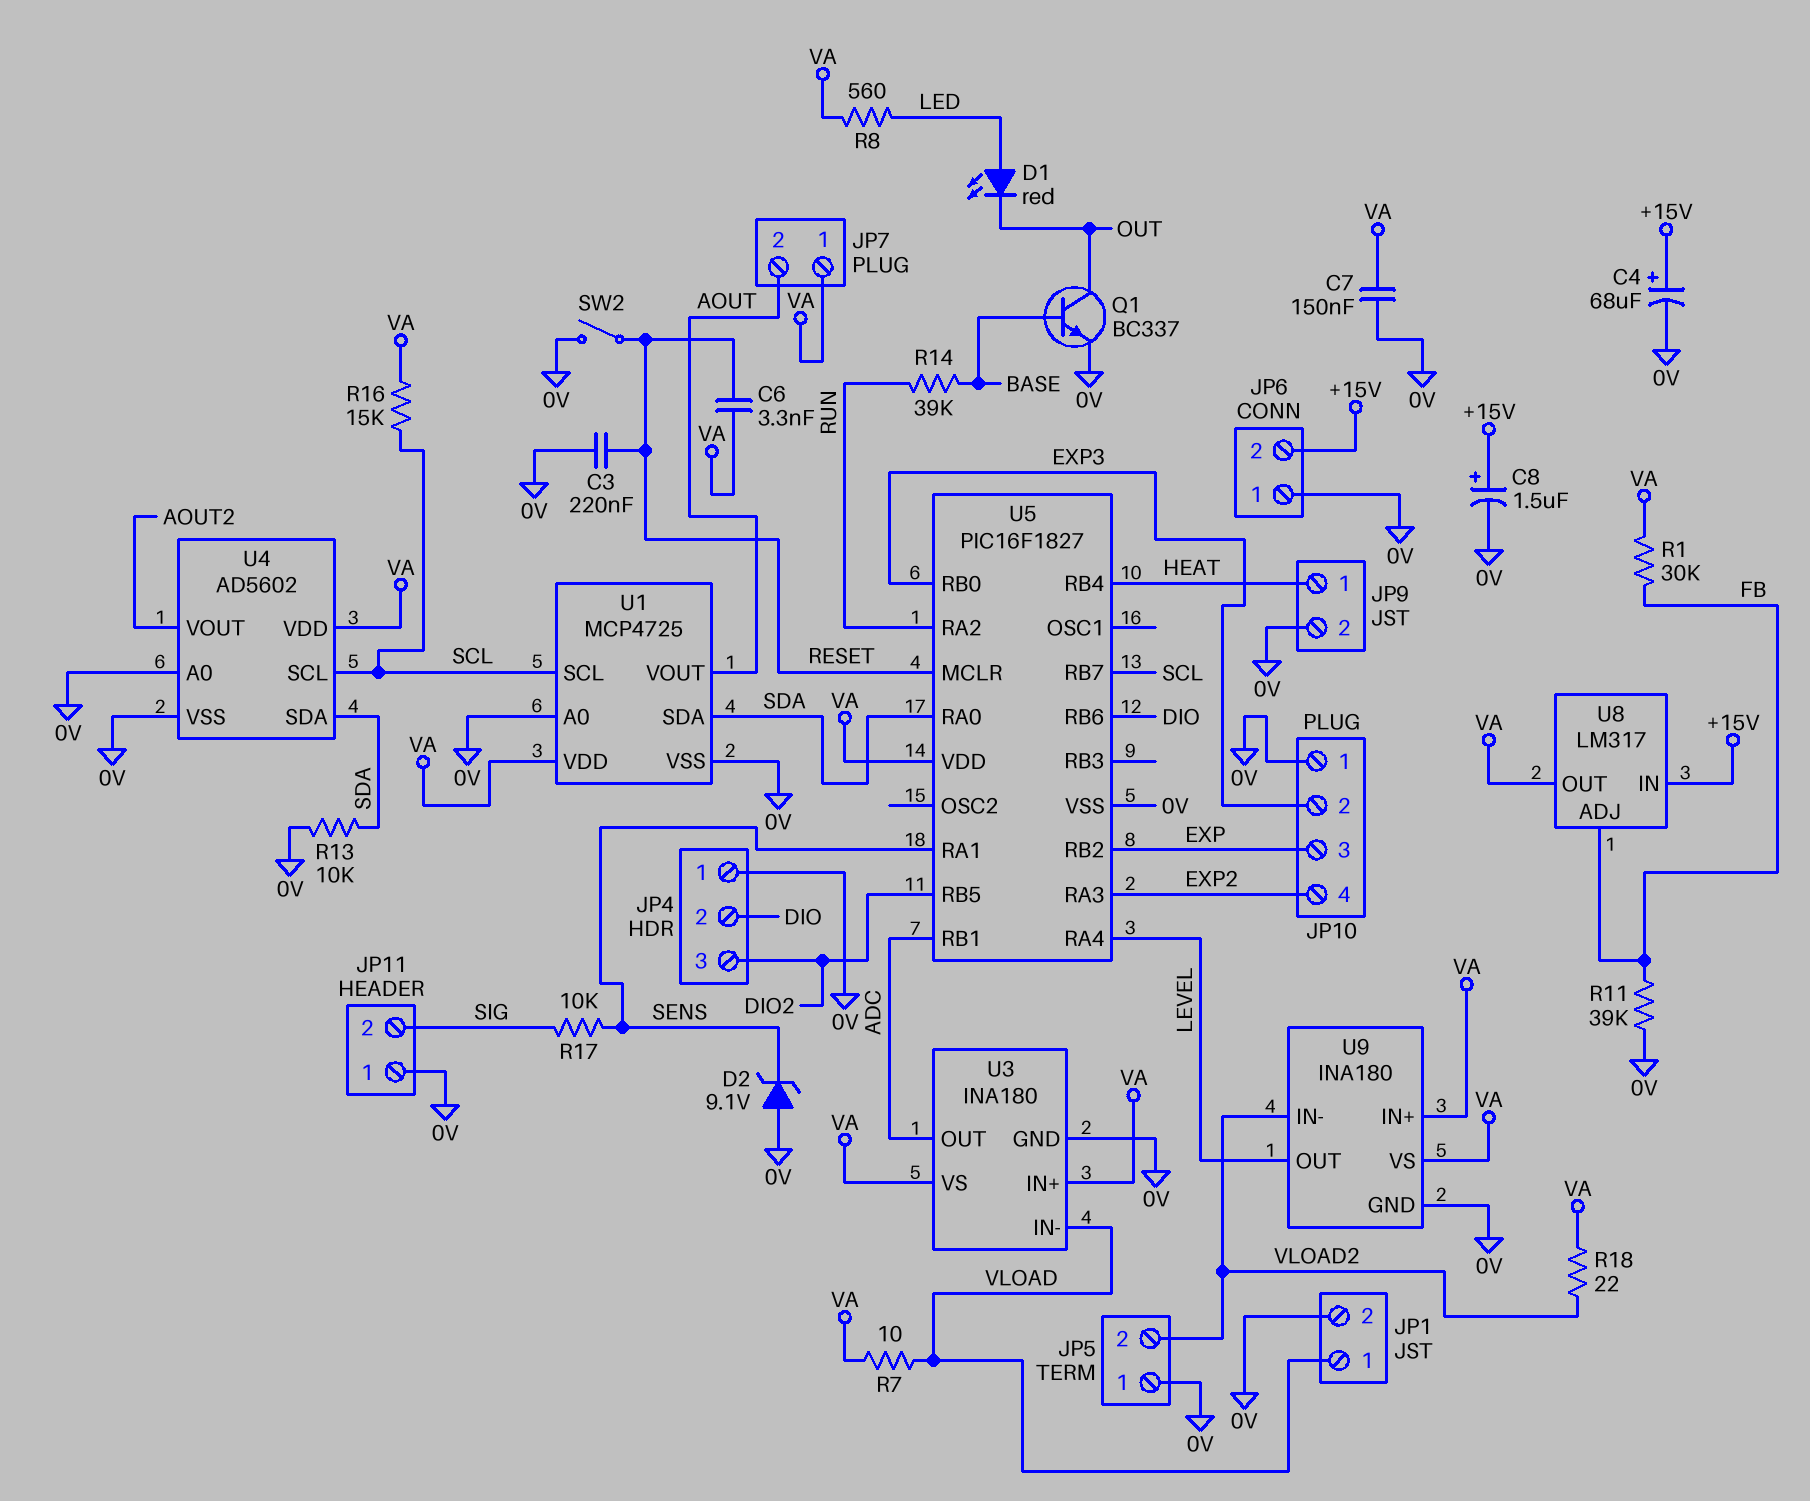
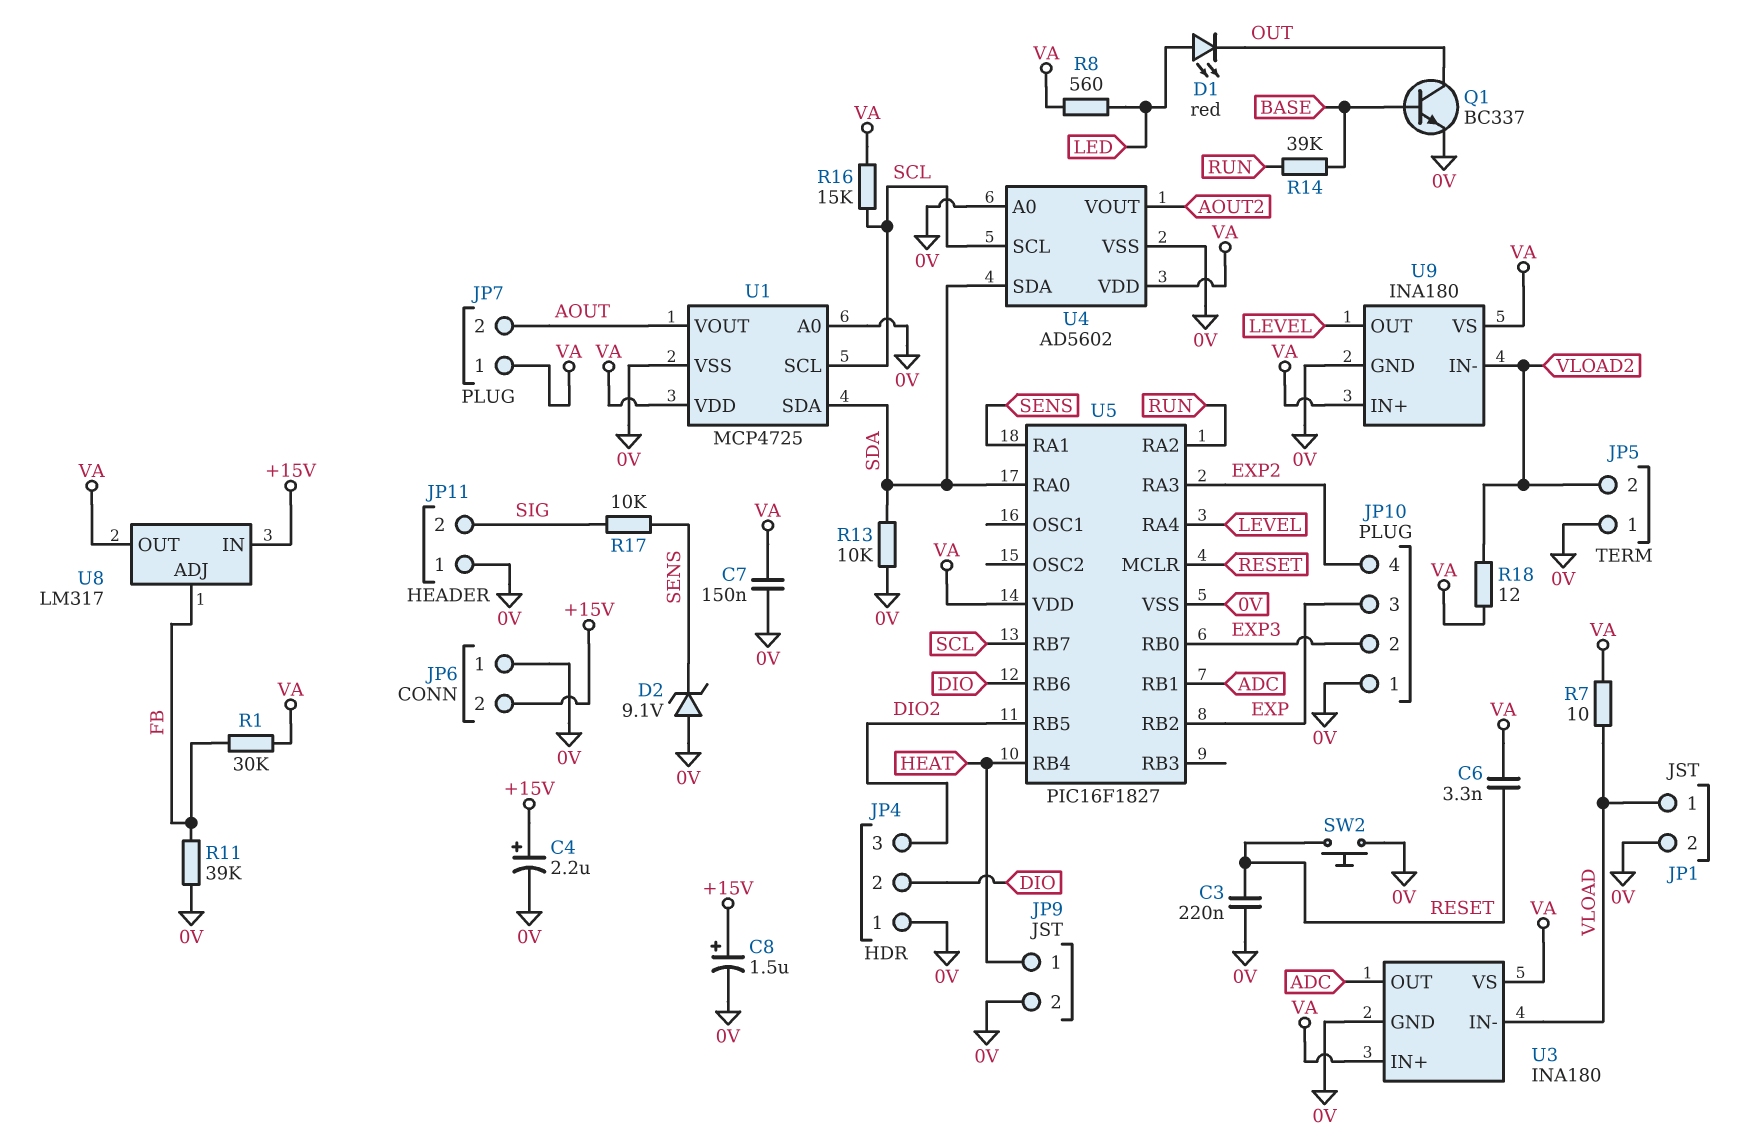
C4: 68uF (plus +15V, minus 0V) -> 2.2uF (plus +15V, minus 0V)
R18: 22 (VA, VLOAD2) -> 12 (VA, VLOAD2)
SW2: switch (0V, RESET) -> button (0V, RESET)

